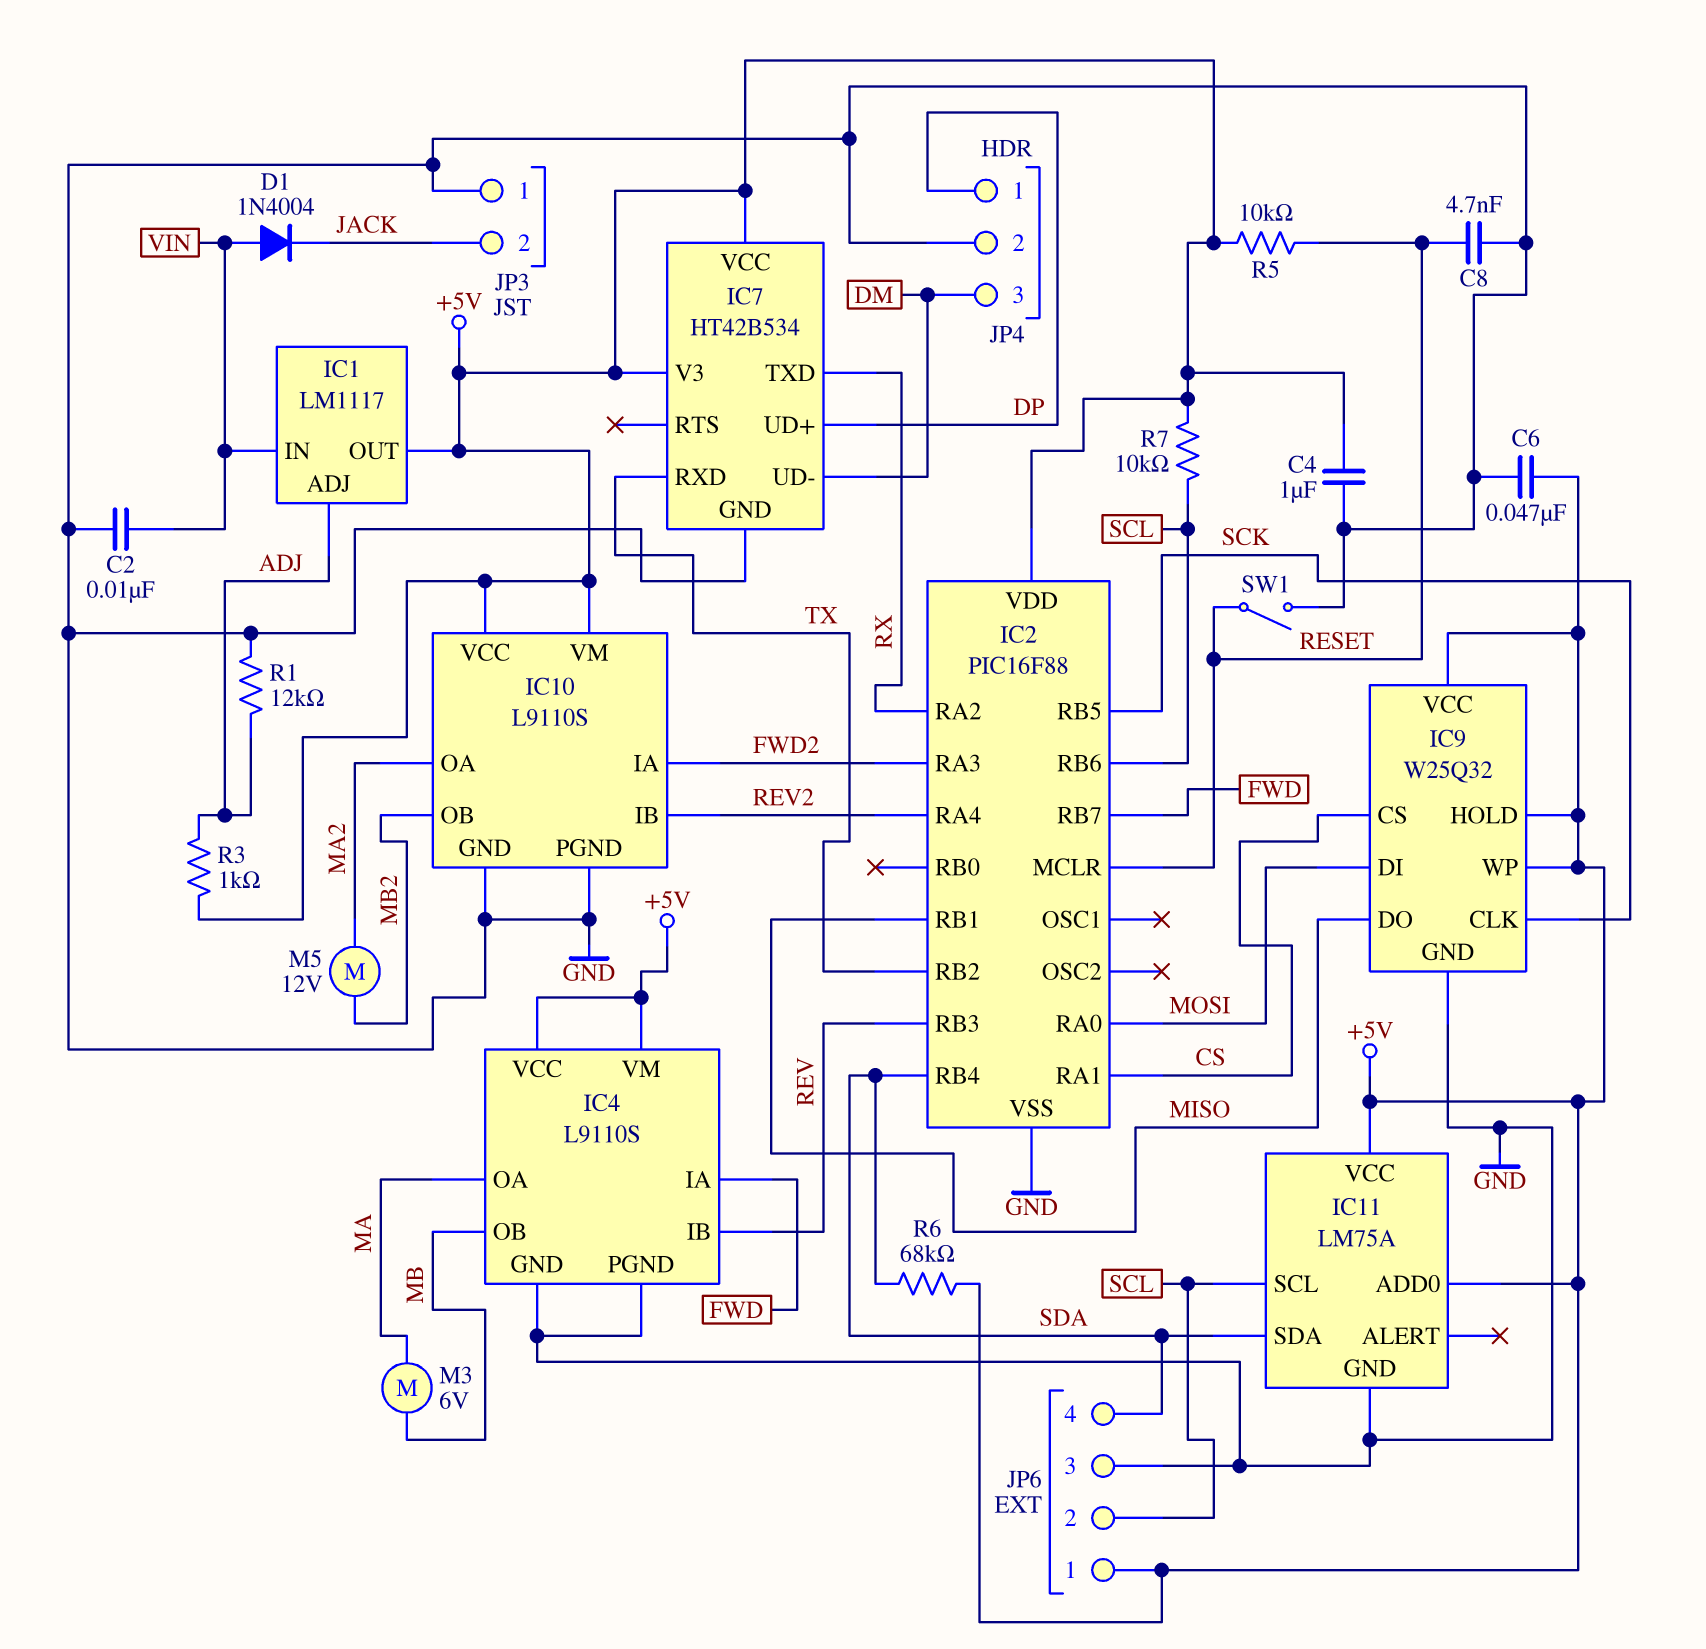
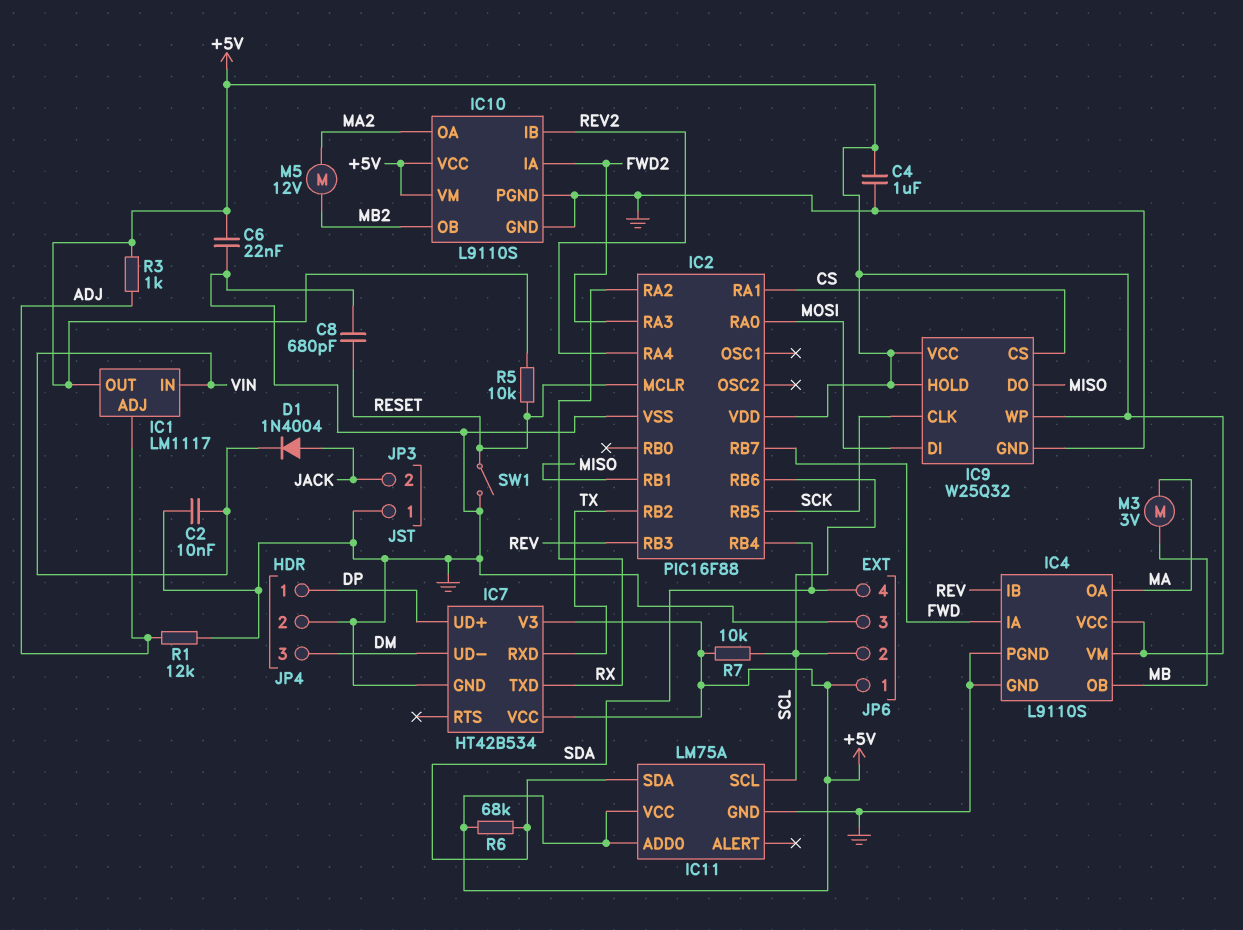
C6: 47nF (+5V, GND) -> 22nF (+5V, GND)
C8: 4.7nF (GND, RESET) -> 680pF (GND, RESET)
D1: diode 1N4004 (A VIN, K JACK) -> diode 1N4004 (A JACK, K VIN)
M3: motor 6V (MA, MB) -> motor 3V (MA, MB)

